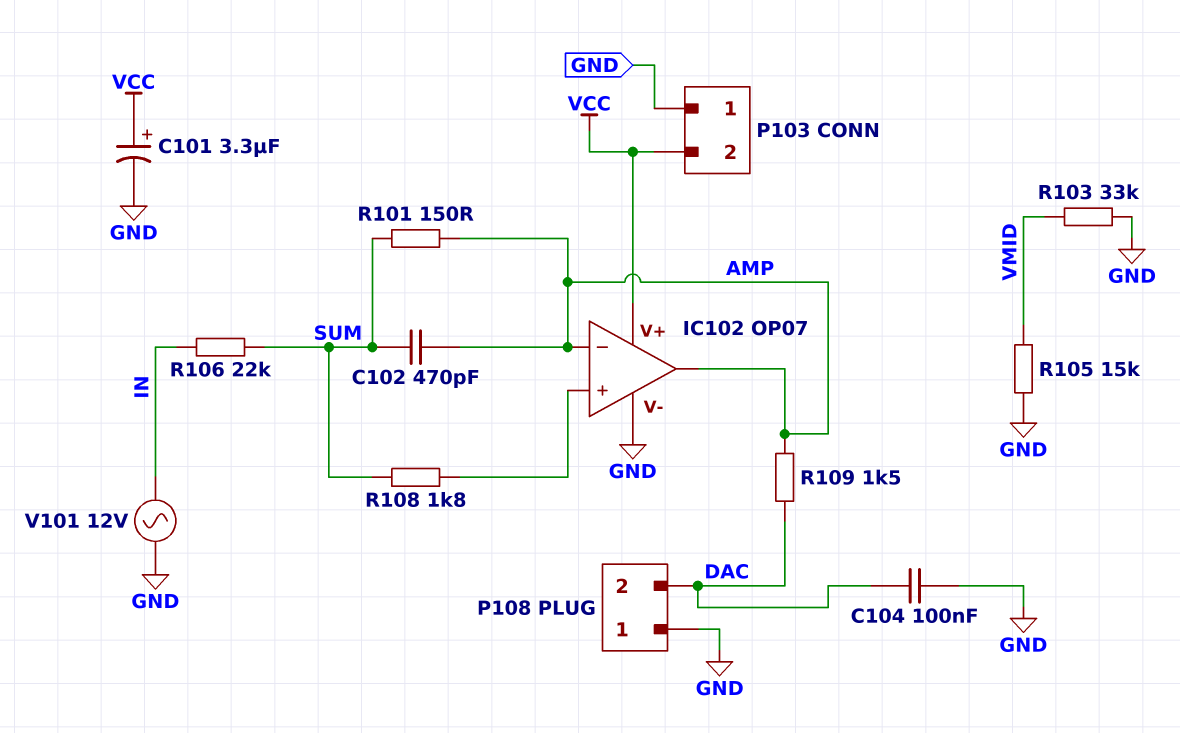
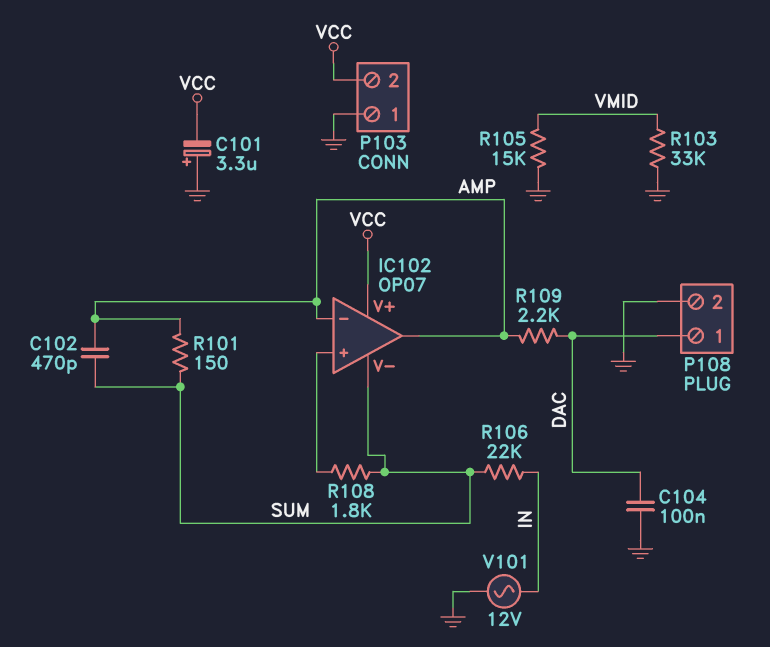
C101: 3.3uF (plus VCC, minus GND) -> 3.3uF (plus GND, minus VCC)
IC102 pin V-: GND -> SUM
P108 pin 1: GND -> DAC
P108 pin 2: DAC -> GND
R109: 1.5k (AMP, DAC) -> 2.2k (AMP, DAC)

